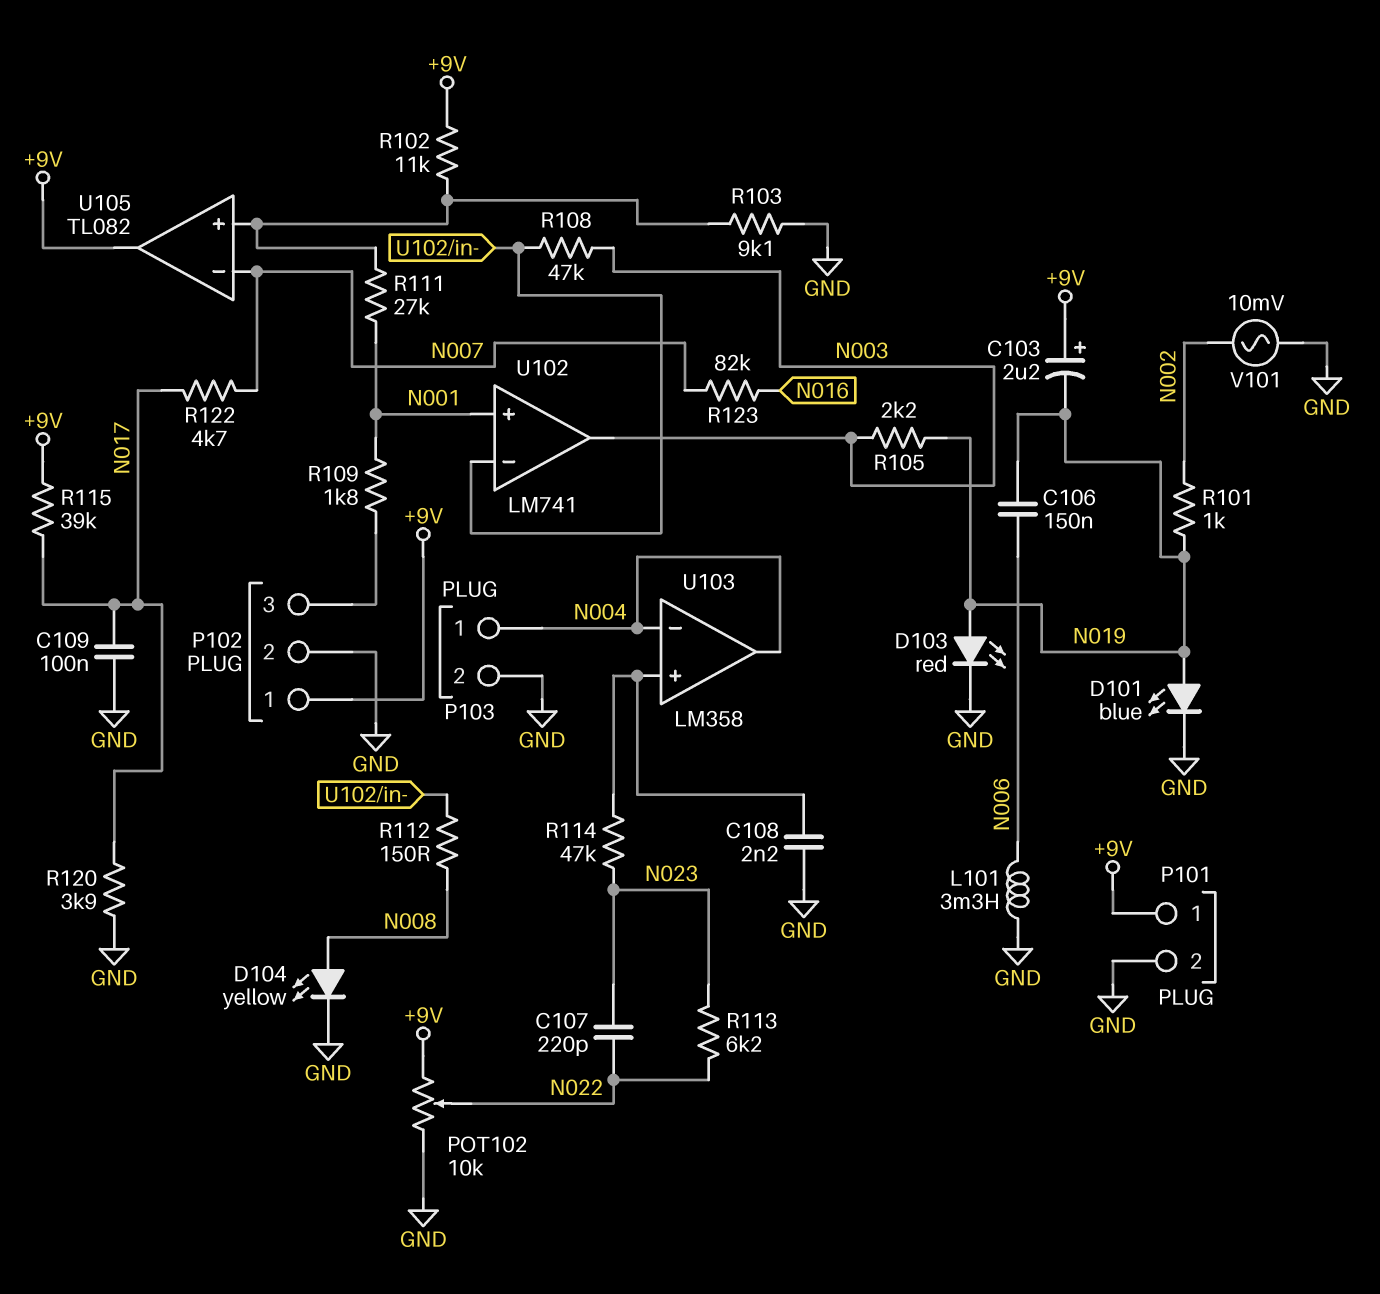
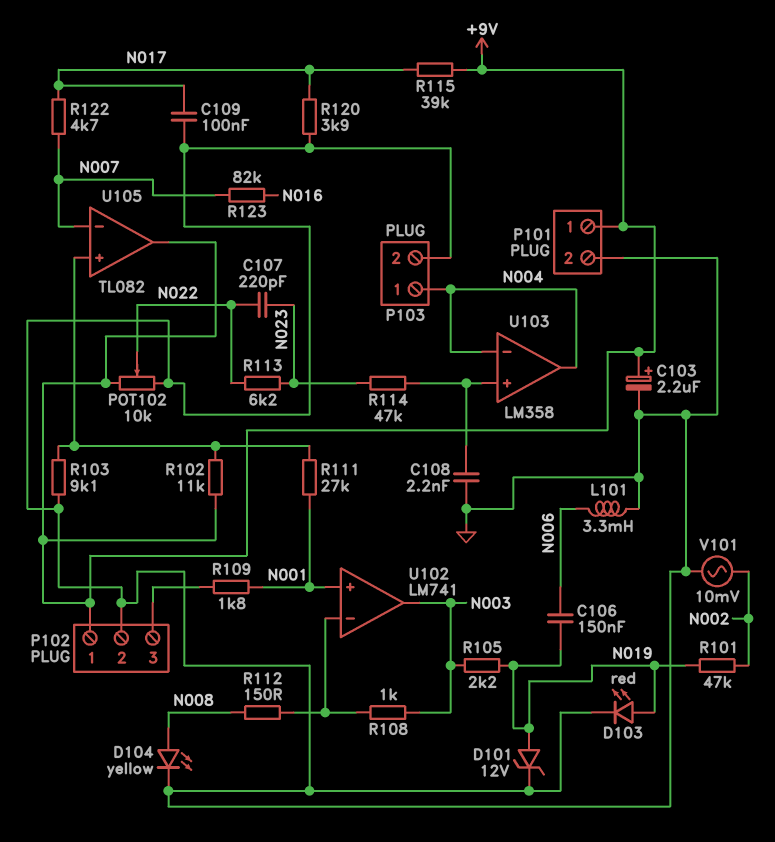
C103: 2.2uF (plus +9V, minus N019) -> 2.2uF (plus +9V, minus GND)
D101: LED blue (A N019, K GND) -> zener 12V (A N019, K GND)
R101: 1k (N002, N019) -> 47k (N002, N019)
R108: 47k (N003, U102/in-) -> 1k (N003, U102/in-)

